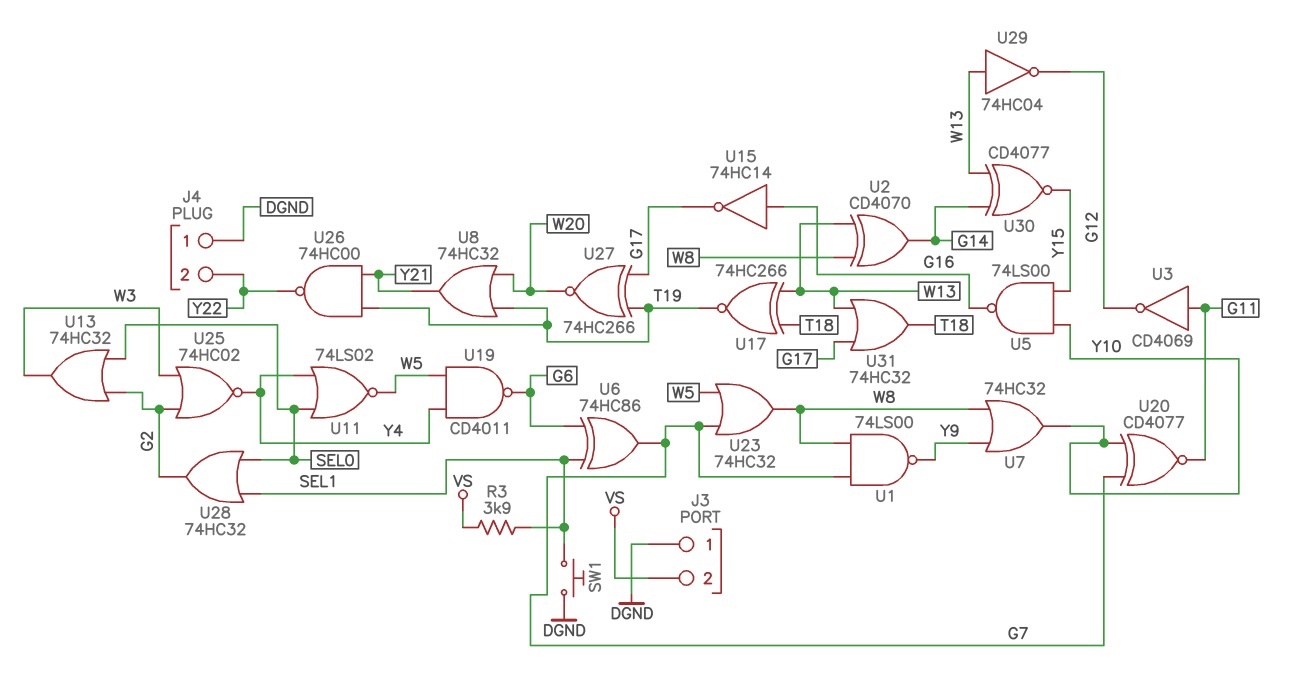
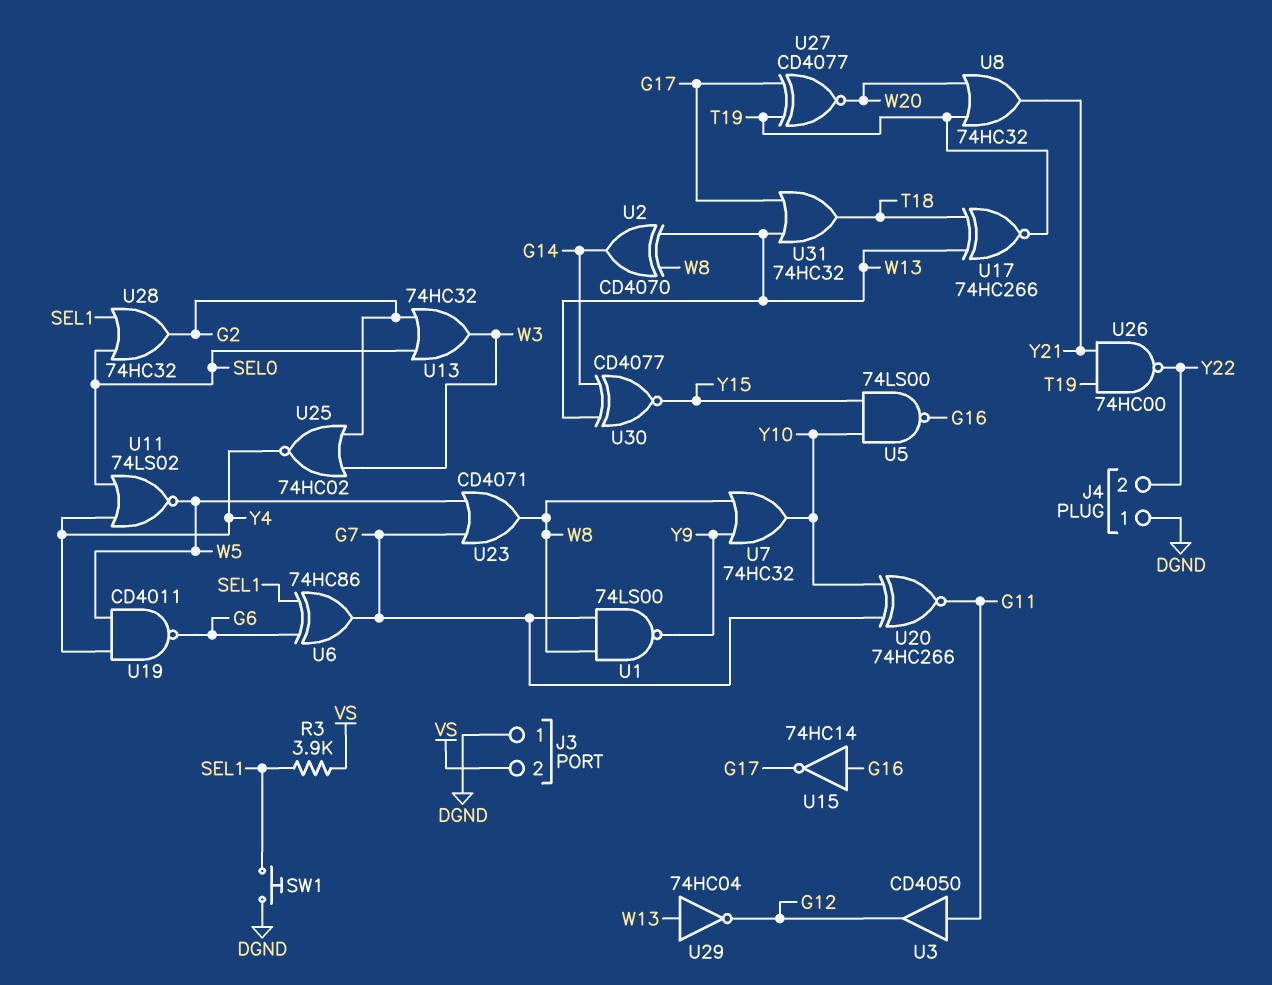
U3: NOT CD4069 (in G11, out G12) -> buffer CD4050 (in G11, out G12)
U20: XNOR CD4077 (in G7, in Y10, out G11) -> XNOR 74HC266 (in G7, in Y10, out G11)
U23: OR 74HC32 (in G7, in W5, out W8) -> OR CD4071 (in G7, in W5, out W8)
U27: XNOR 74HC266 (in G17, in T19, out W20) -> XNOR CD4077 (in G17, in T19, out W20)

